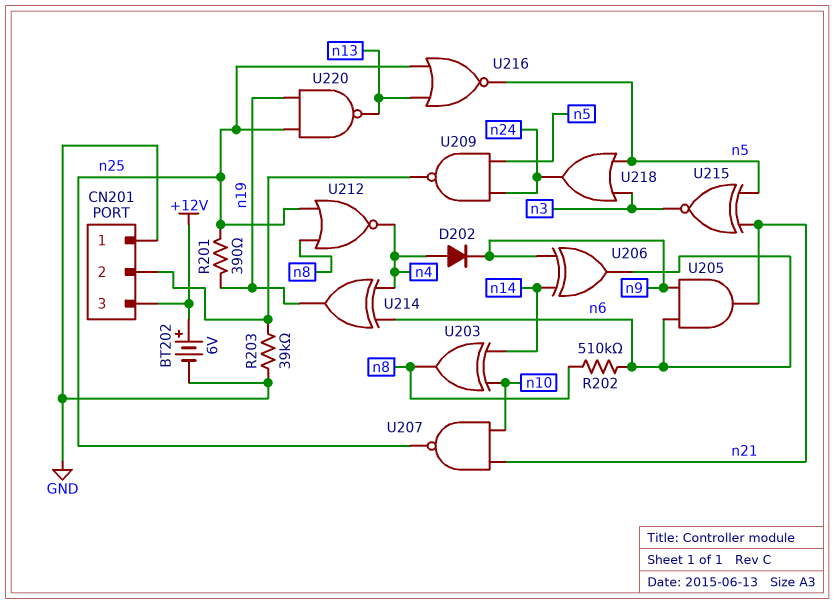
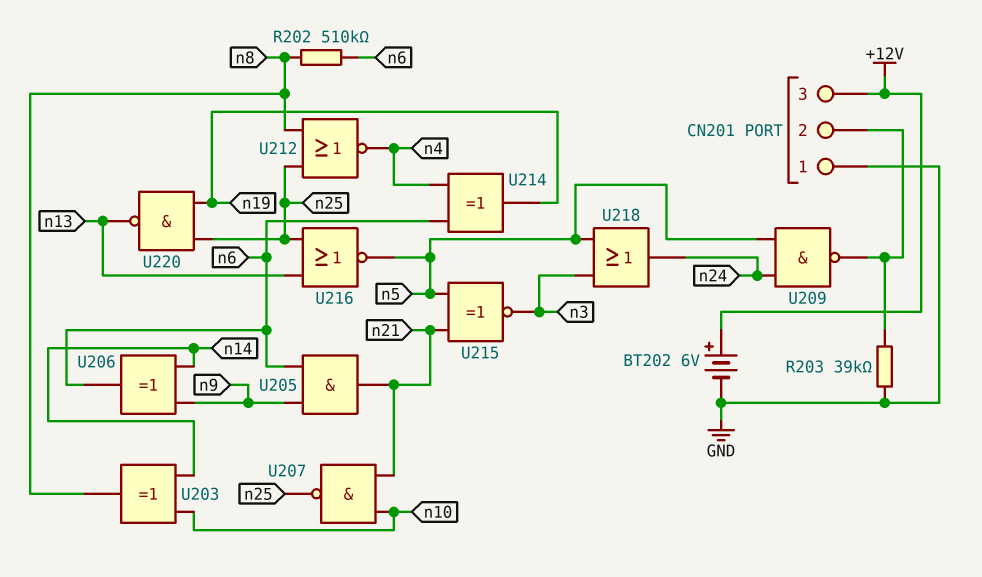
D202: diode (A n4, K n9) -> none
R201: 390 (n19, n25) -> none

